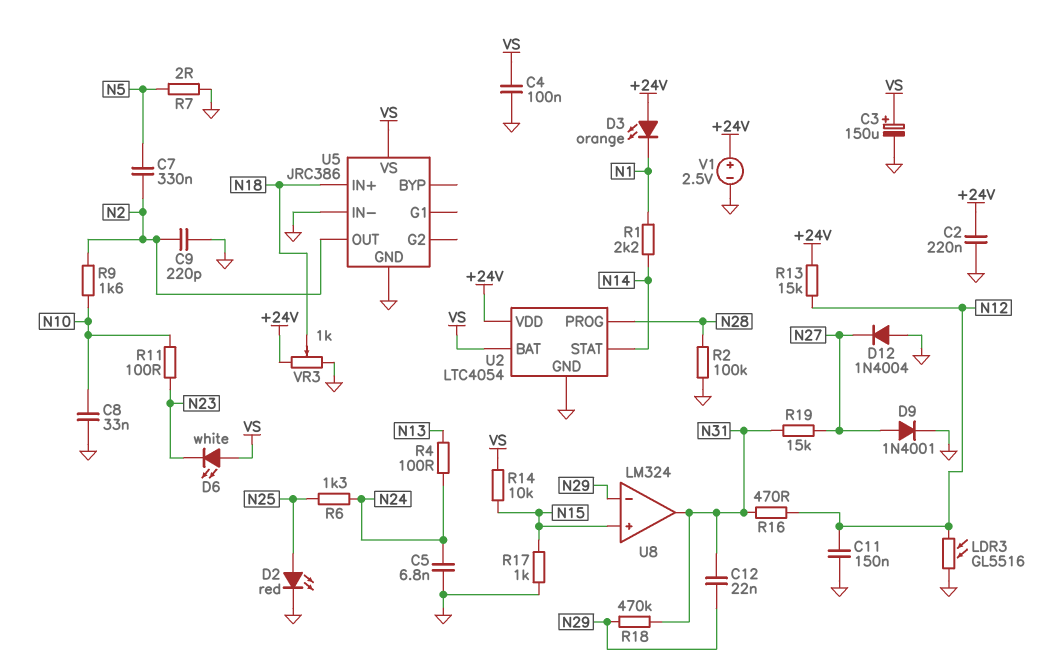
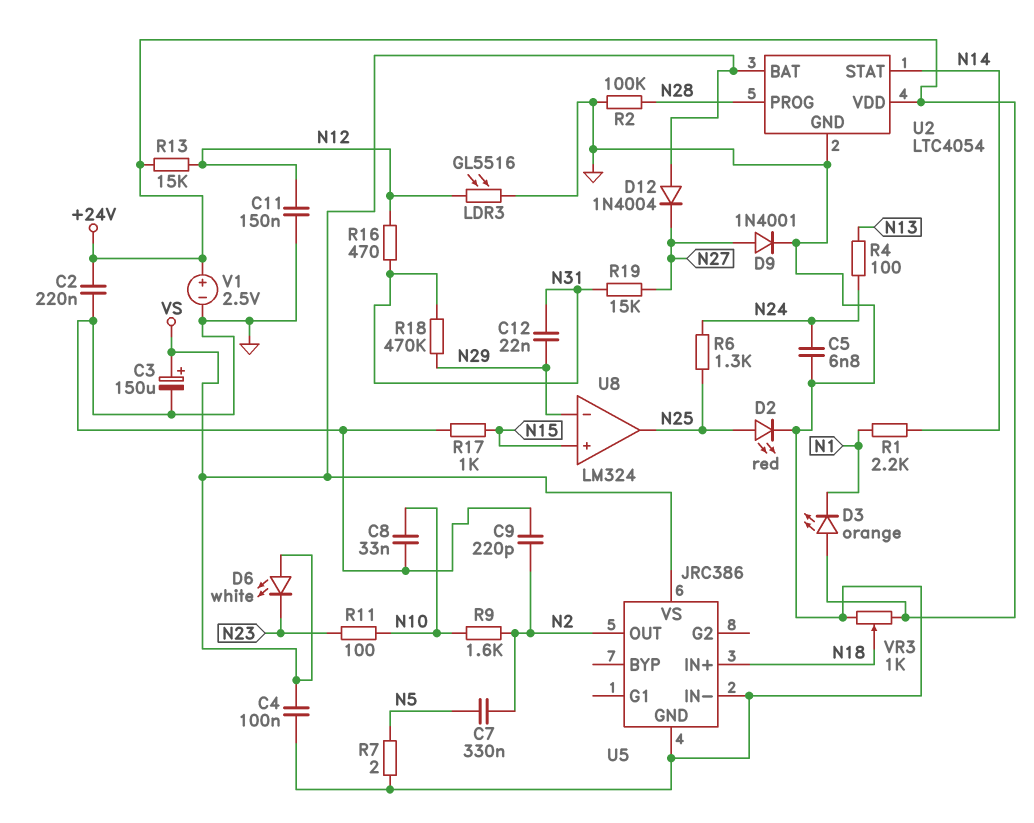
D12: diode 1N4004 (A GND, K N27) -> diode 1N4004 (A VS, K N27)
R14: 10k (N15, VS) -> none
U8 pin out: N31 -> N25

